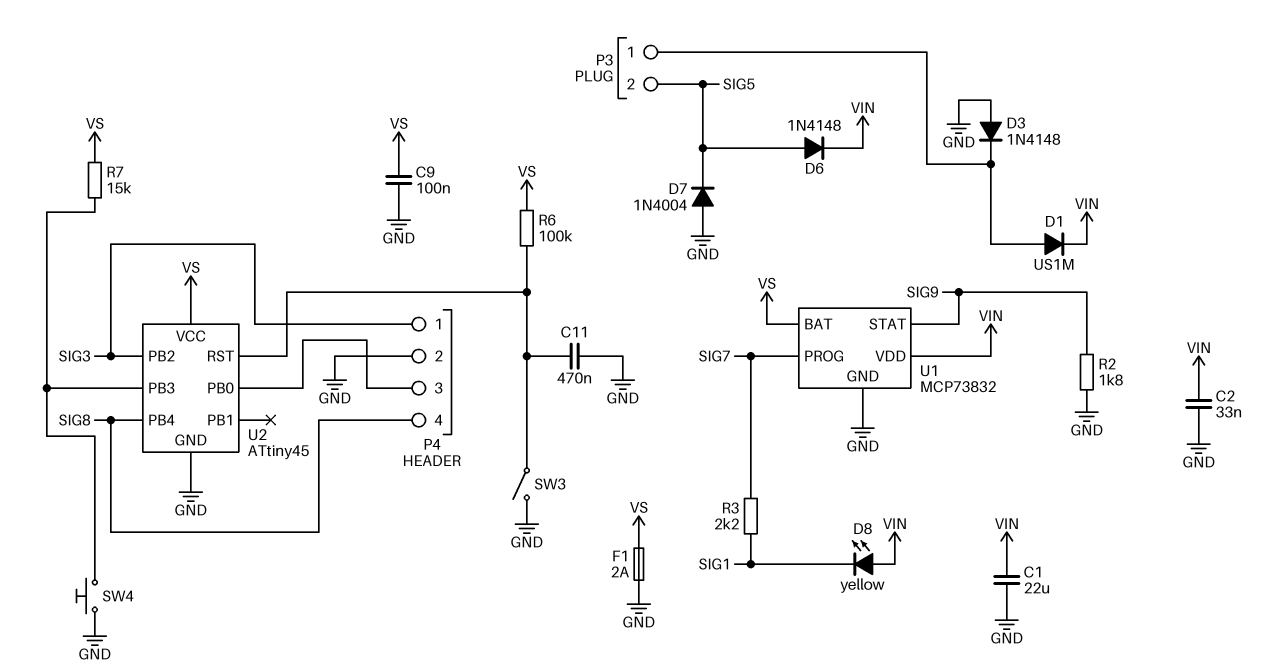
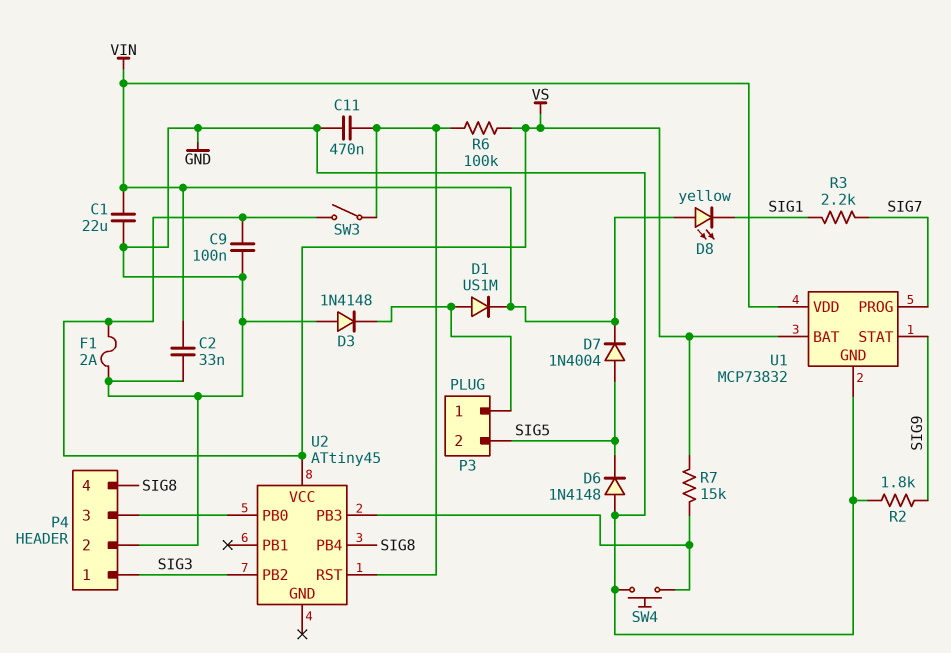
D6: diode 1N4148 (A SIG5, K VIN) -> diode 1N4148 (A GND, K SIG5)
D7: diode 1N4004 (A GND, K SIG5) -> diode 1N4004 (A SIG5, K VIN)
SW3: switch (GND, U2/RST) -> switch (U2/RST, VS)
U2 pin GND: GND -> none

